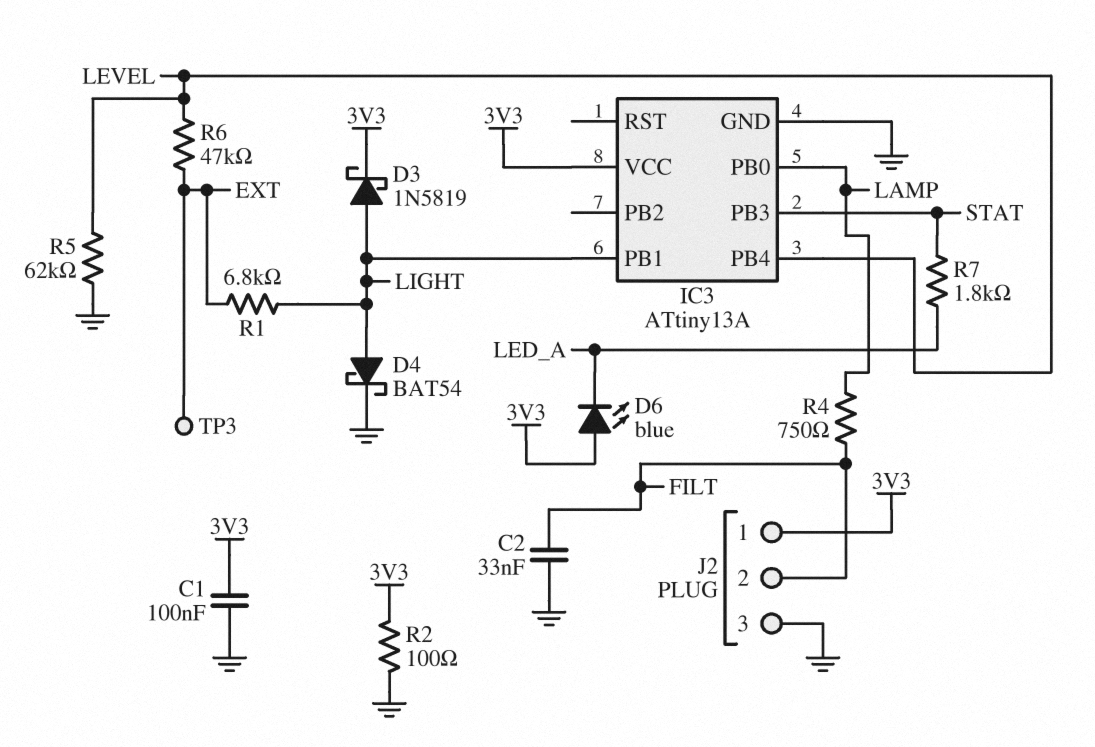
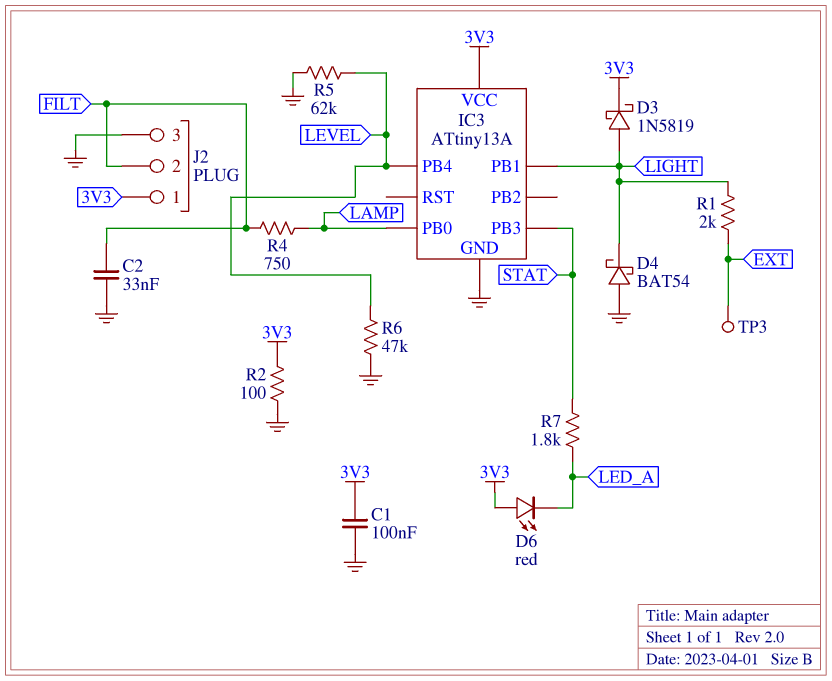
D4: schottky BAT54 (A LIGHT, K GND) -> schottky BAT54 (A GND, K LIGHT)
D6: LED blue (A 3V3, K LED_A) -> LED red (A 3V3, K LED_A)
R1: 6.8k (EXT, LIGHT) -> 2k (EXT, LIGHT)
R6: 47k (EXT, LEVEL) -> 47k (GND, LEVEL)

